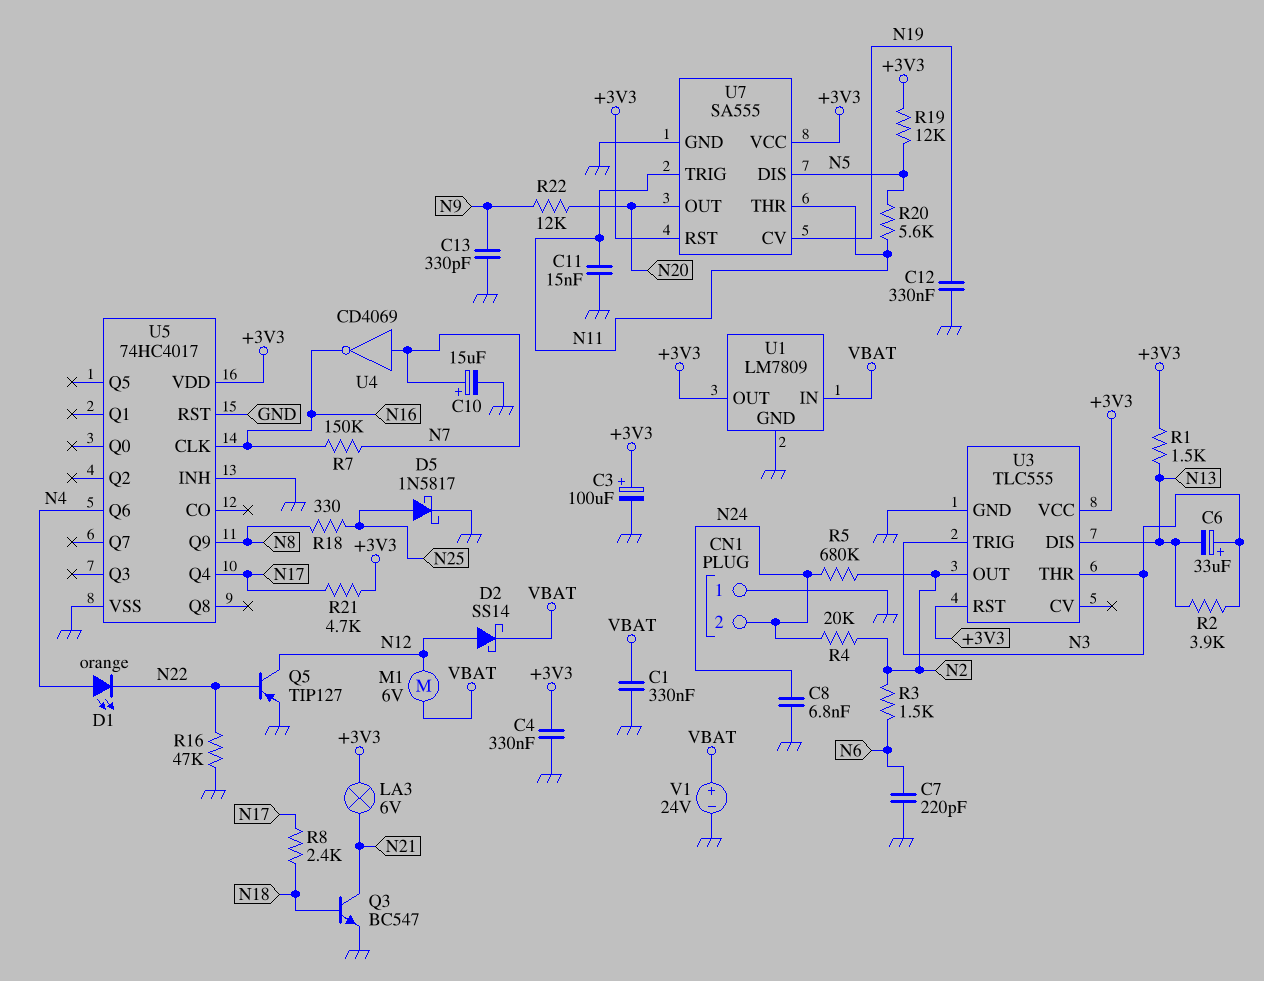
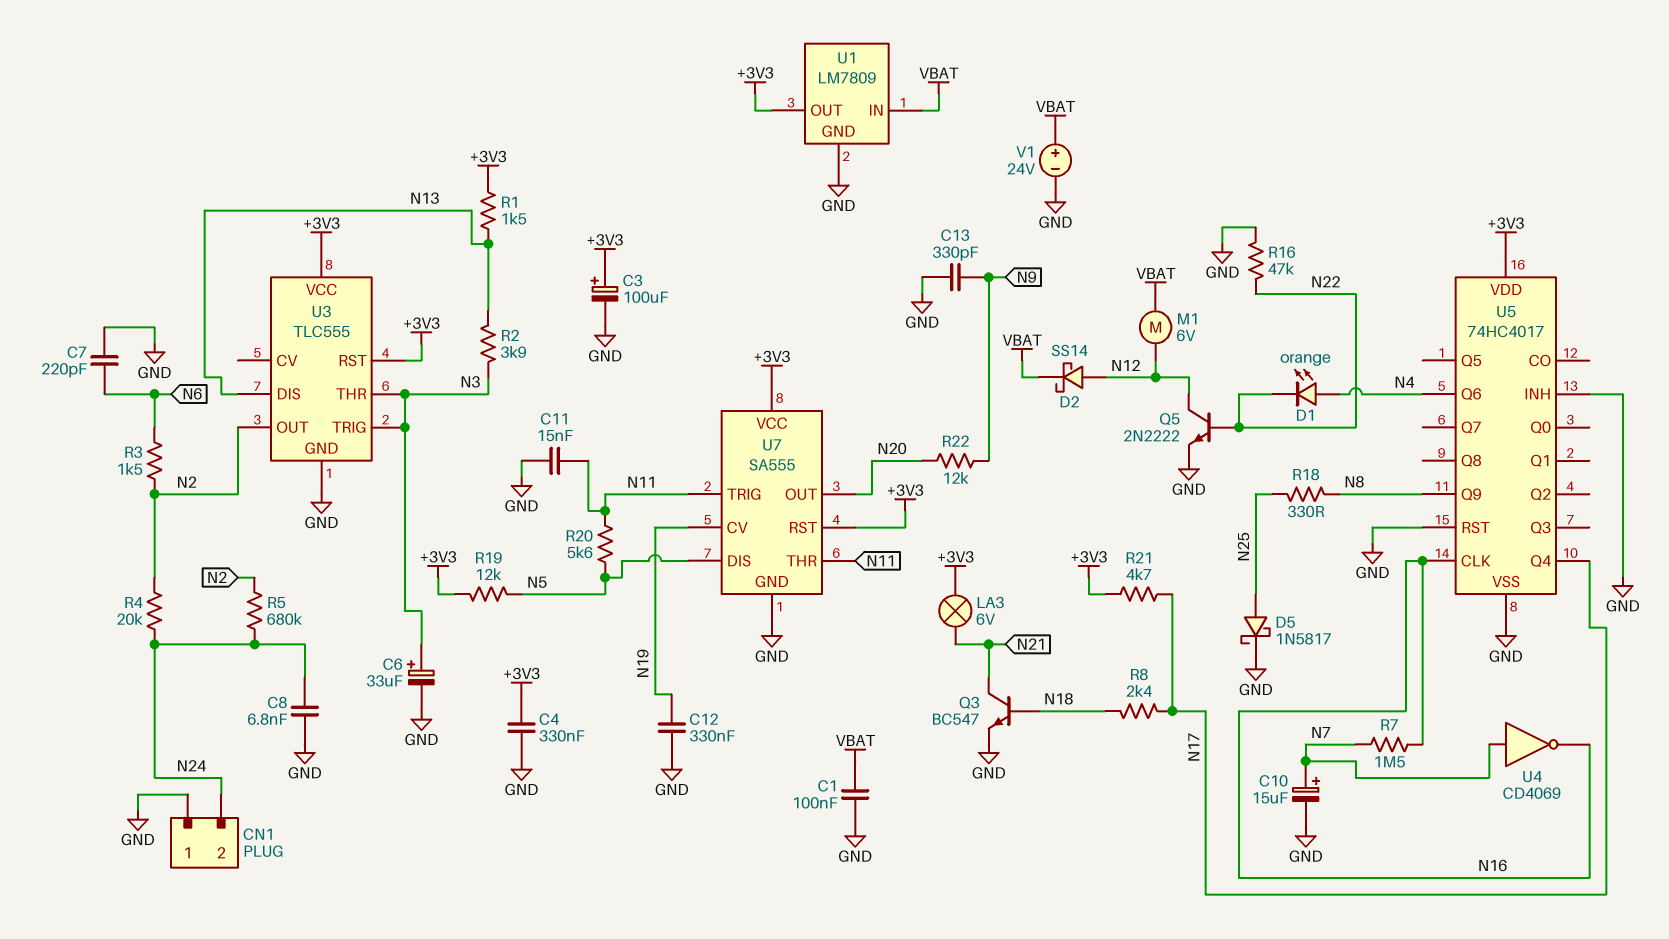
C1: 330nF (GND, VBAT) -> 100nF (GND, VBAT)
C6: 33uF (plus N3, minus N13) -> 33uF (plus N3, minus GND)
Q5: PNP TIP127 (B N22, C N12, E GND) -> NPN 2N2222 (B N22, C N12, E GND)
R7: 150k (N7, N16) -> 1.5M (N7, N16)

